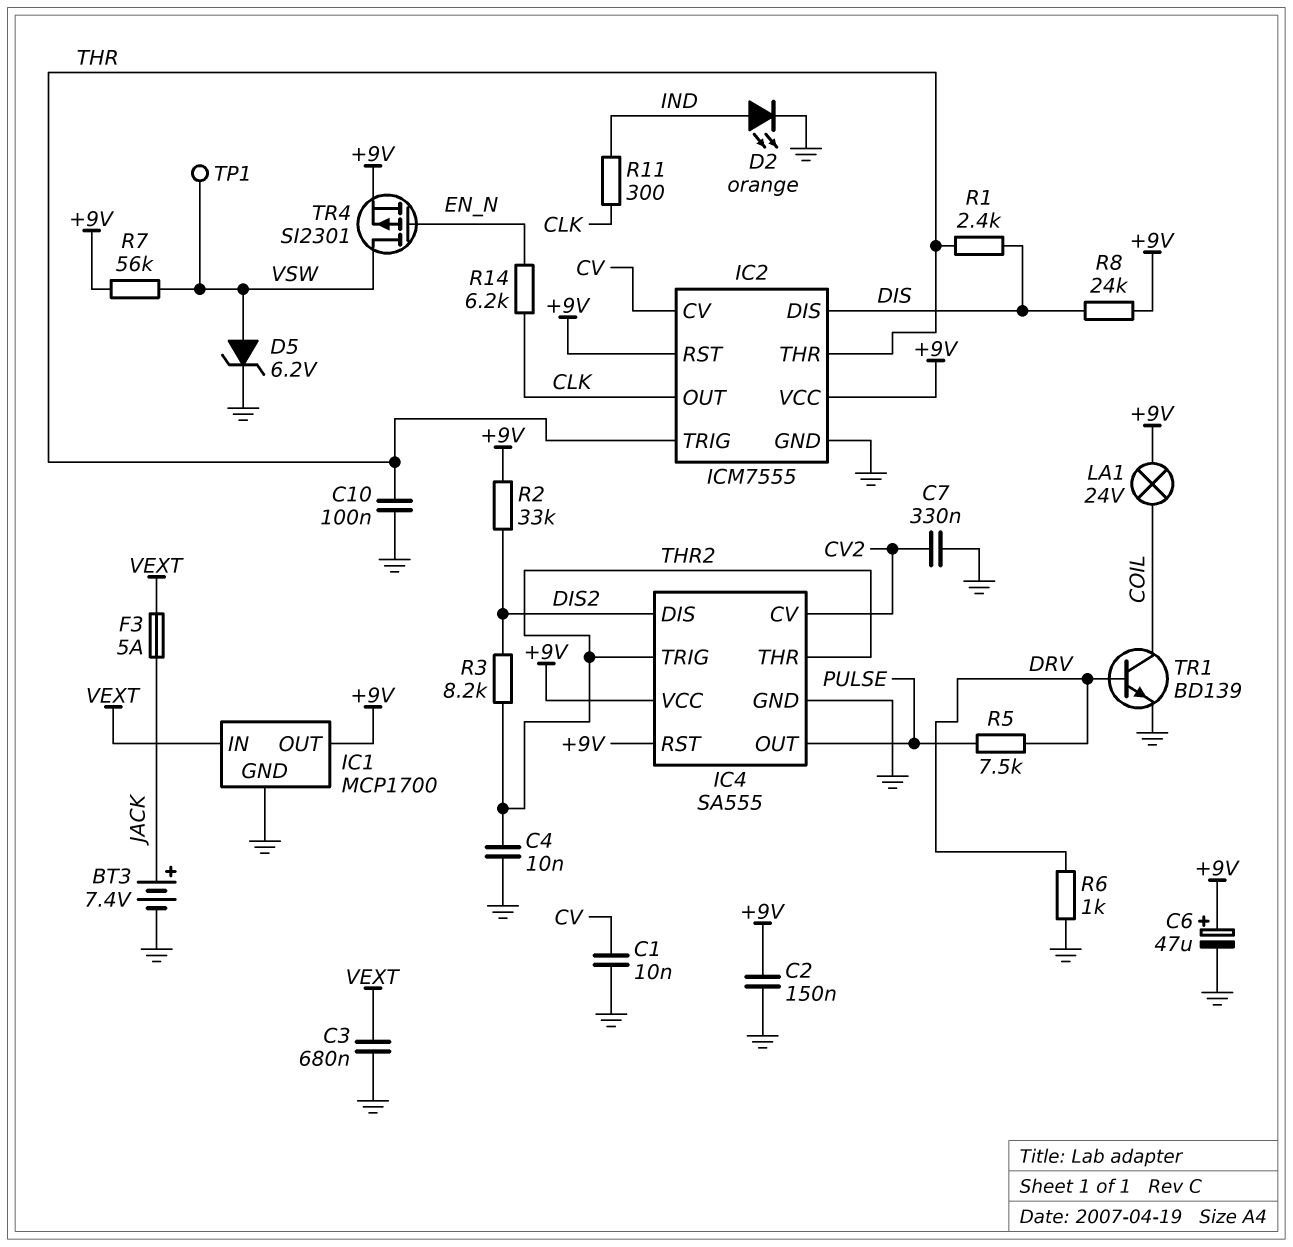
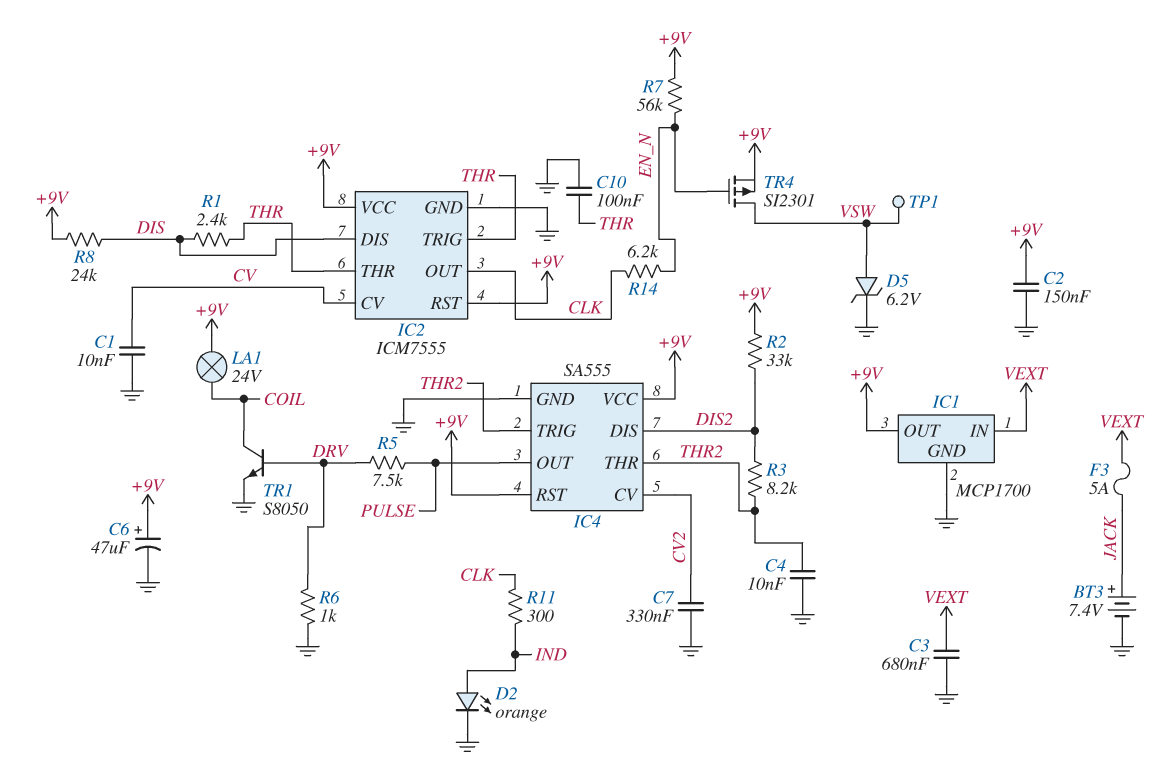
R7: 56k (+9V, VSW) -> 56k (+9V, EN_N)
TR1: NPN BD139 (B DRV, C COIL, E GND) -> NPN S8050 (B DRV, C COIL, E GND)

